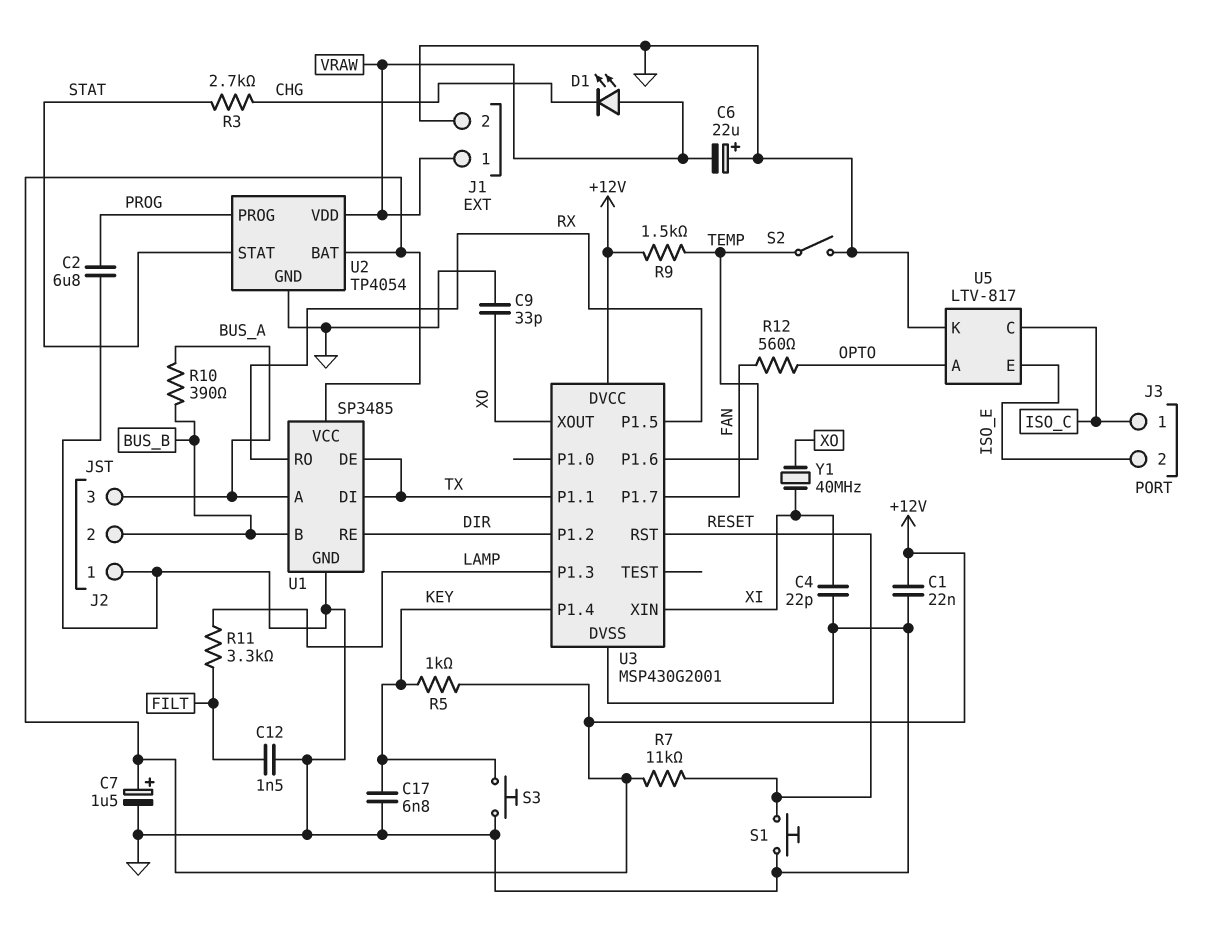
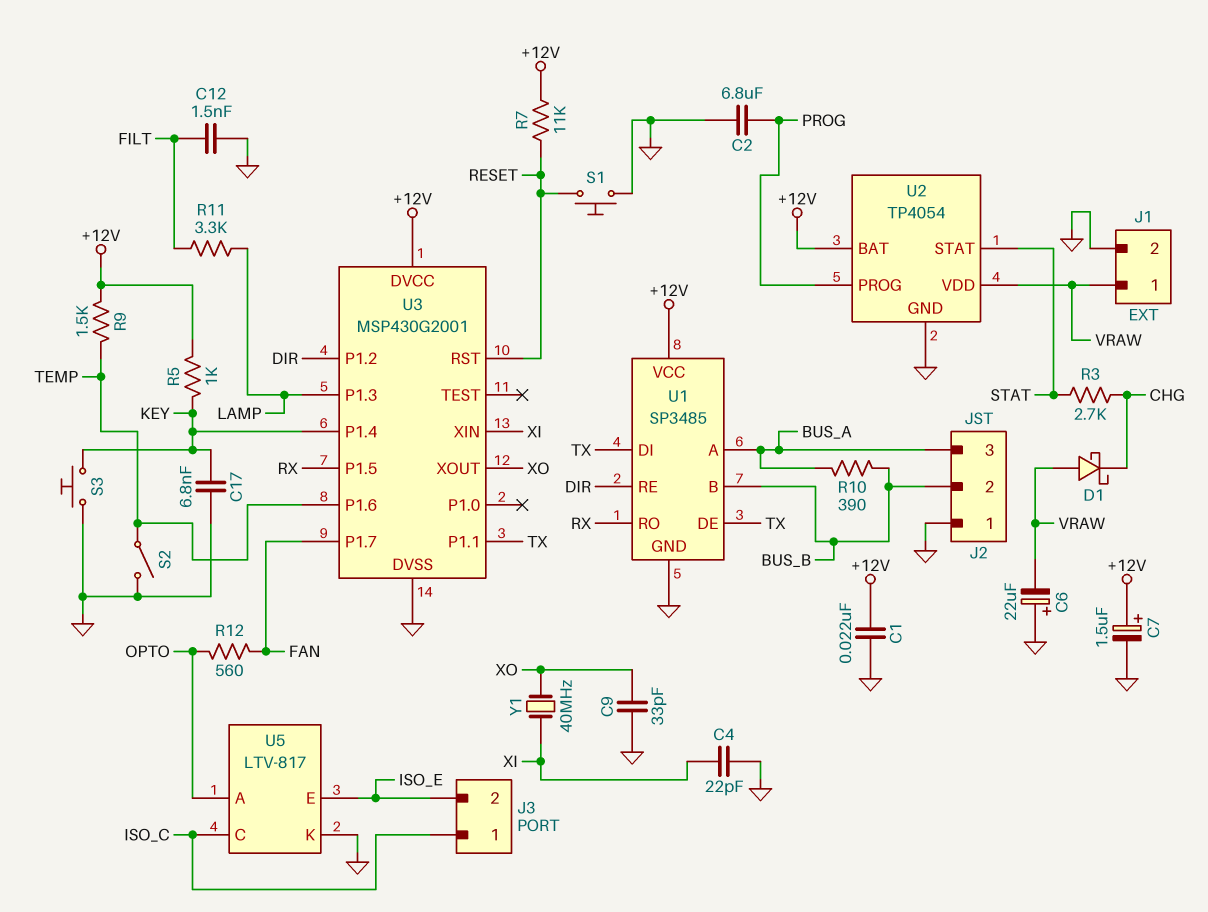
D1: LED (A VRAW, K CHG) -> schottky (A VRAW, K CHG)

